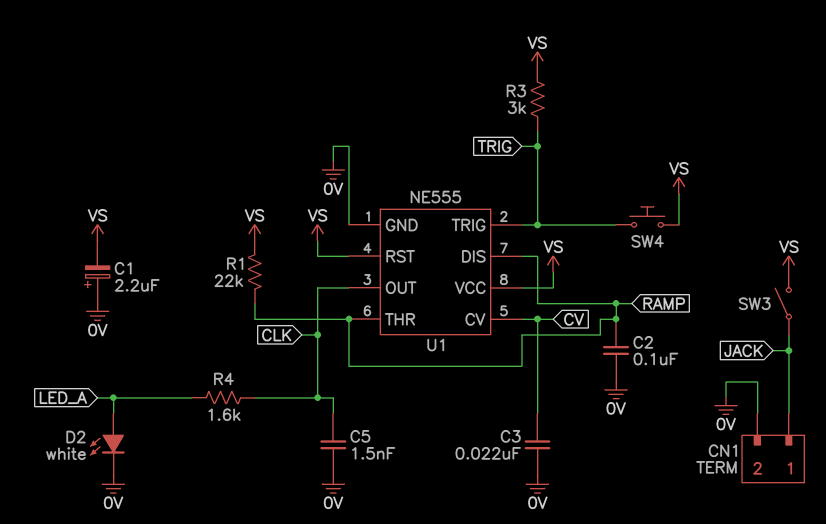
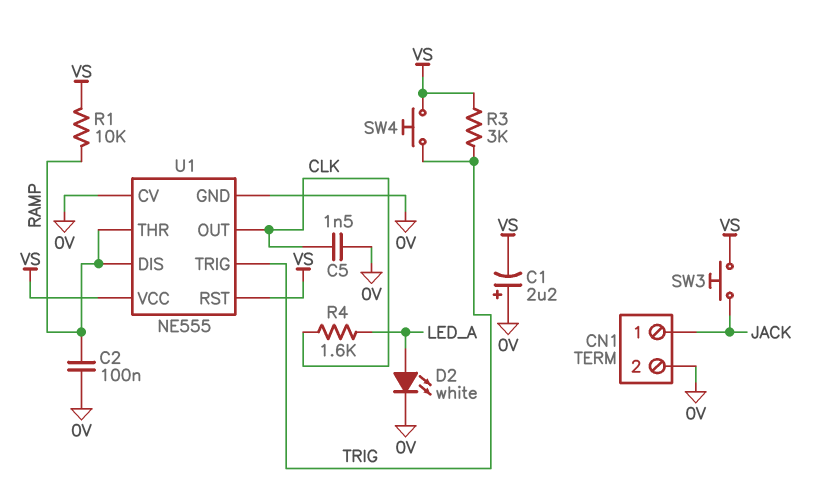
C3: 22nF (0V, CV) -> none
R1: 22k (RAMP, VS) -> 10k (RAMP, VS)
SW3: switch (JACK, VS) -> button (JACK, VS)
U1 pin CV: CV -> 0V

